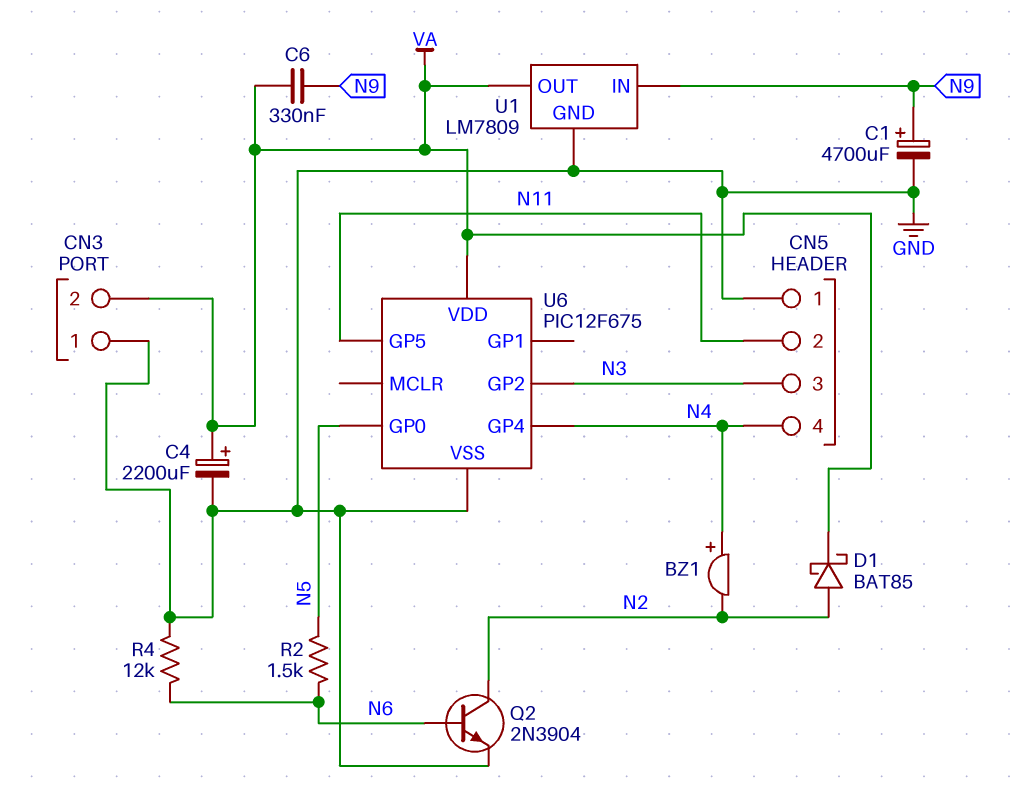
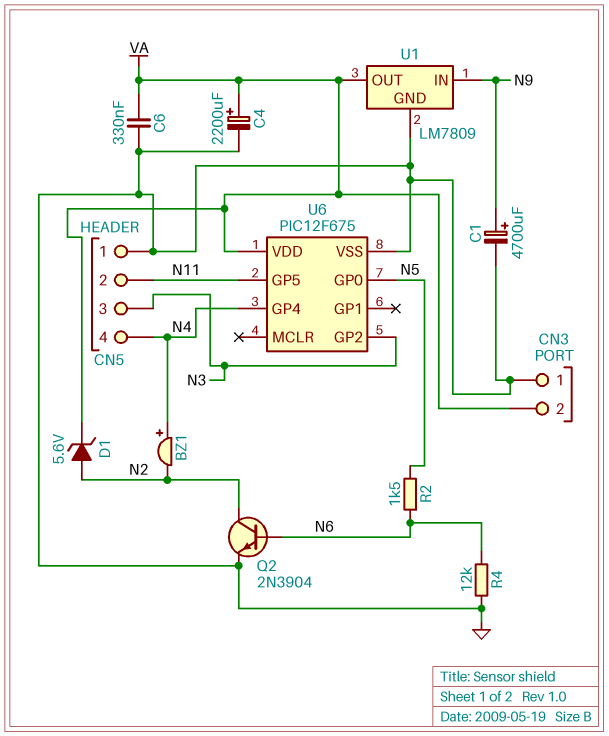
C6: 330nF (N9, VA) -> 330nF (GND, VA)
D1: schottky BAT85 (A N2, K VA) -> zener 5.6V (A N2, K VA)

